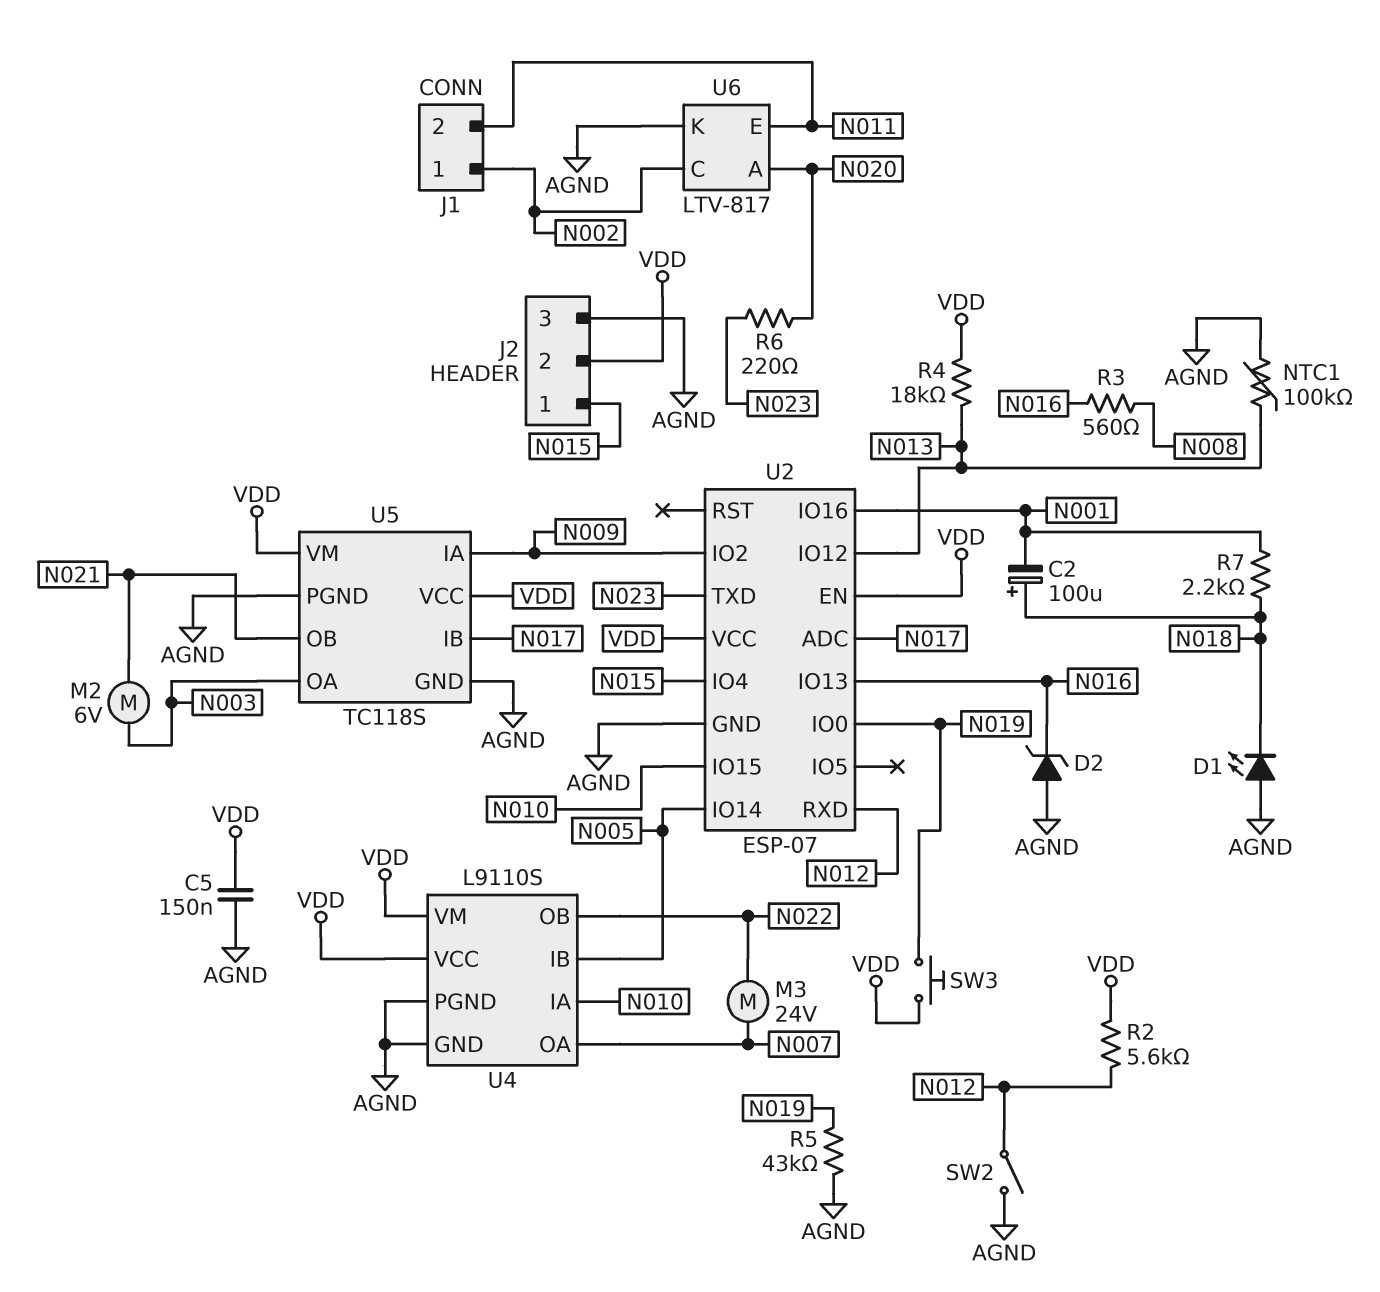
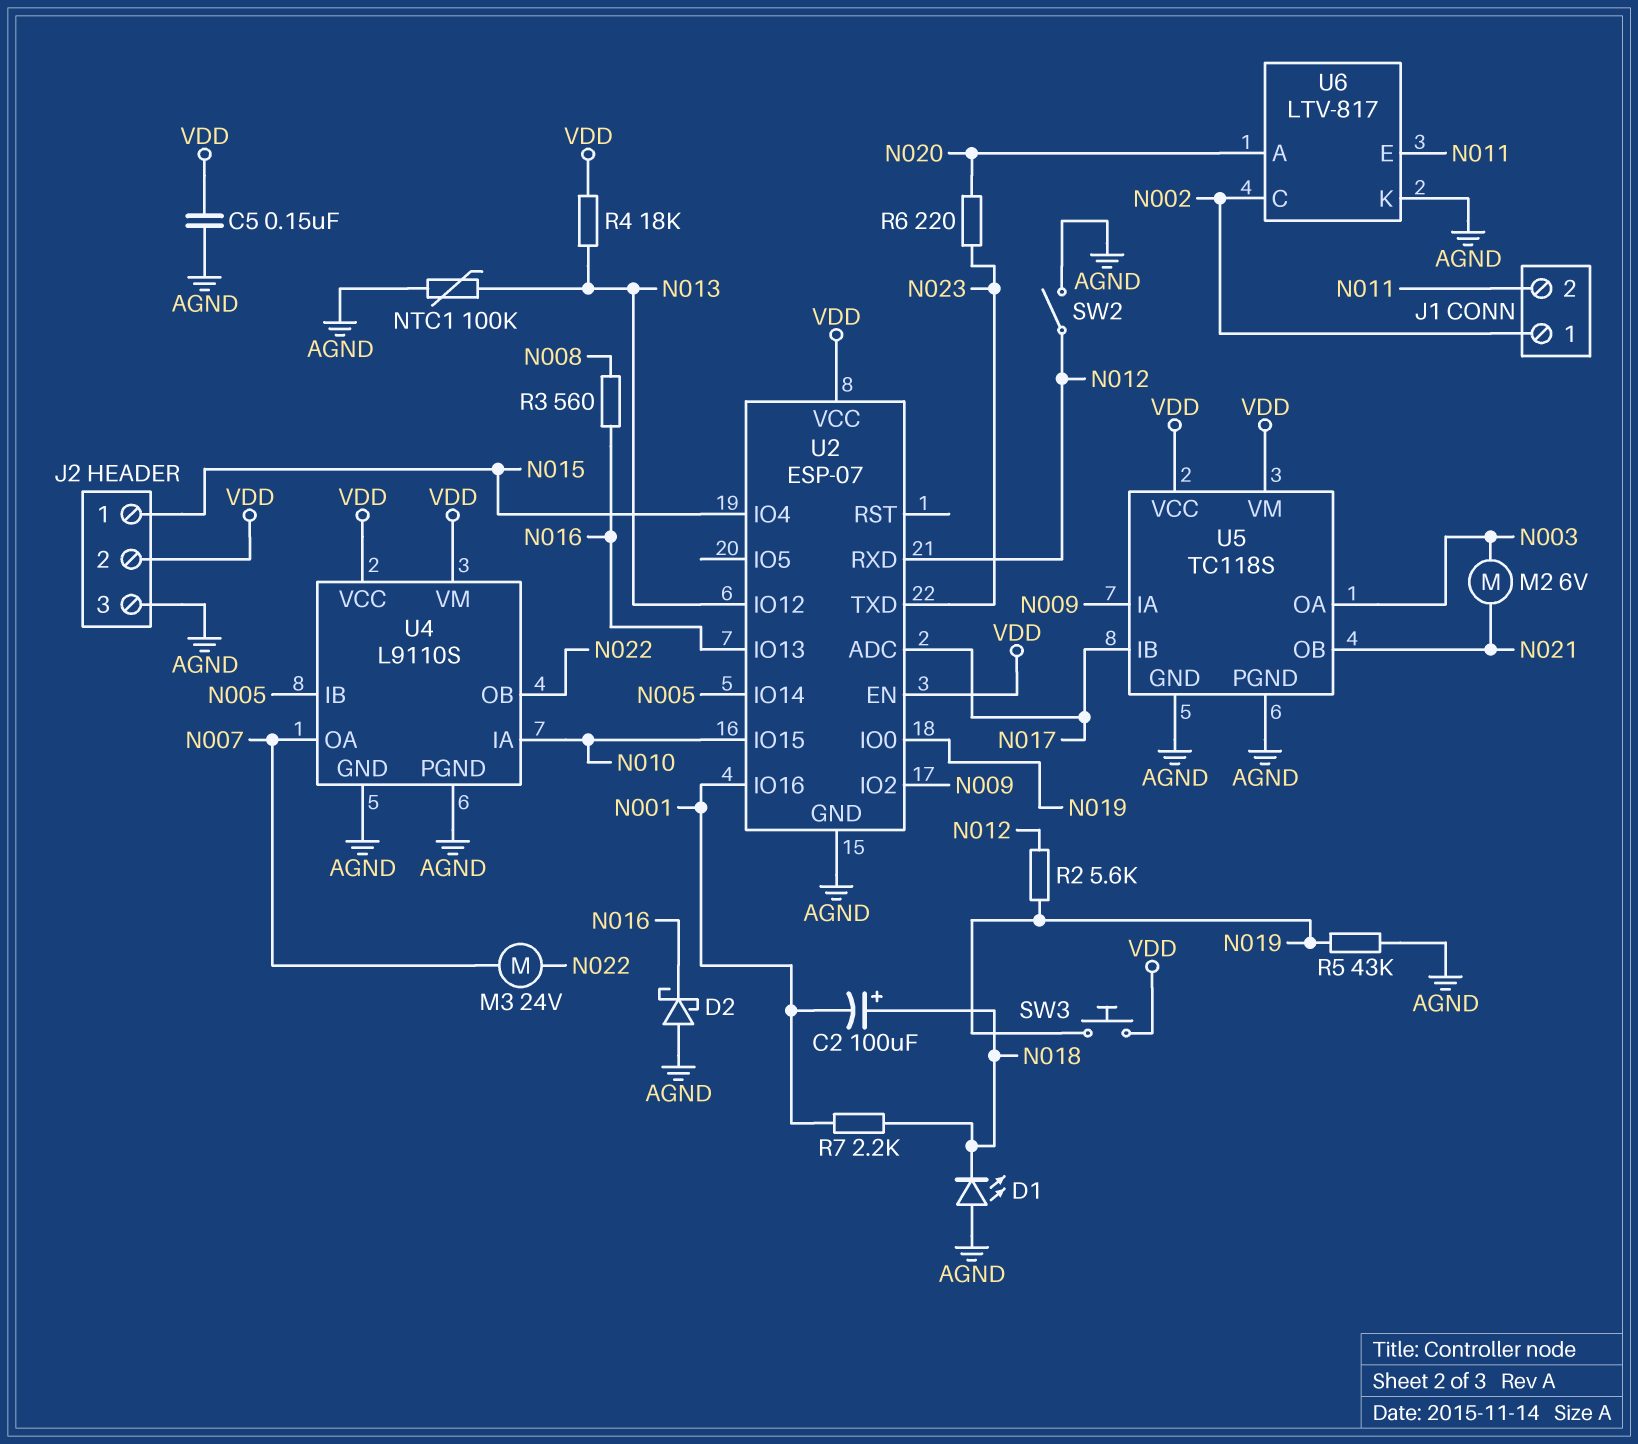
D2: zener (A AGND, K N016) -> schottky (A AGND, K N016)
R2: 5.6k (N012, VDD) -> 5.6k (N012, N019)

